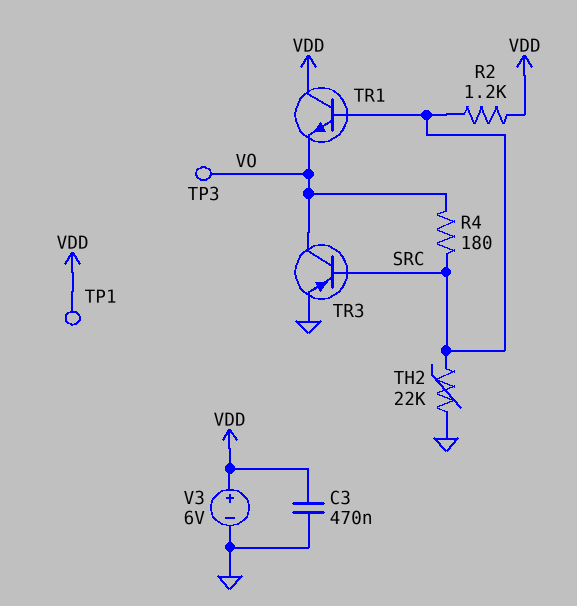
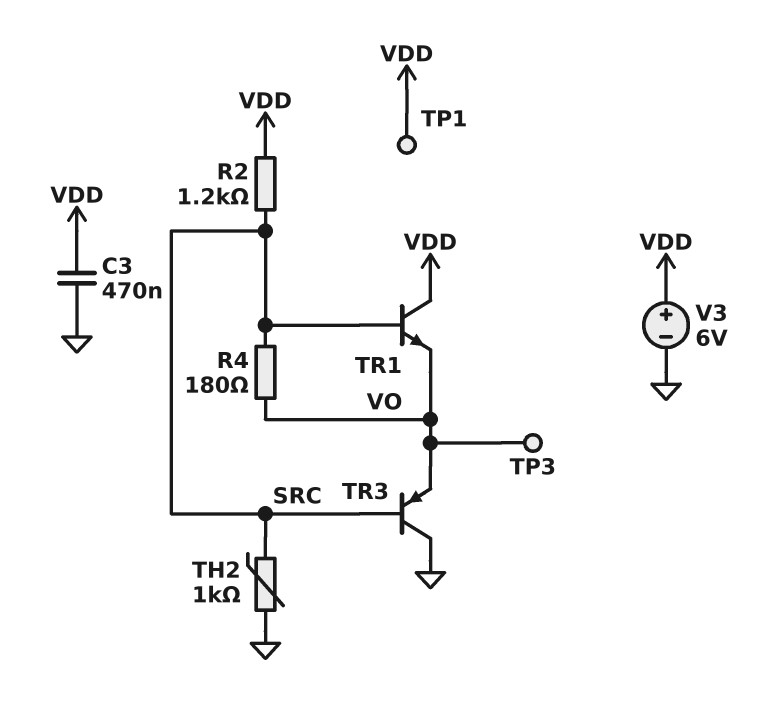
TH2: 22k (GND, SRC) -> 1k (GND, SRC)
TR3: PNP (B SRC, C VO, E GND) -> PNP (B SRC, C GND, E VO)

